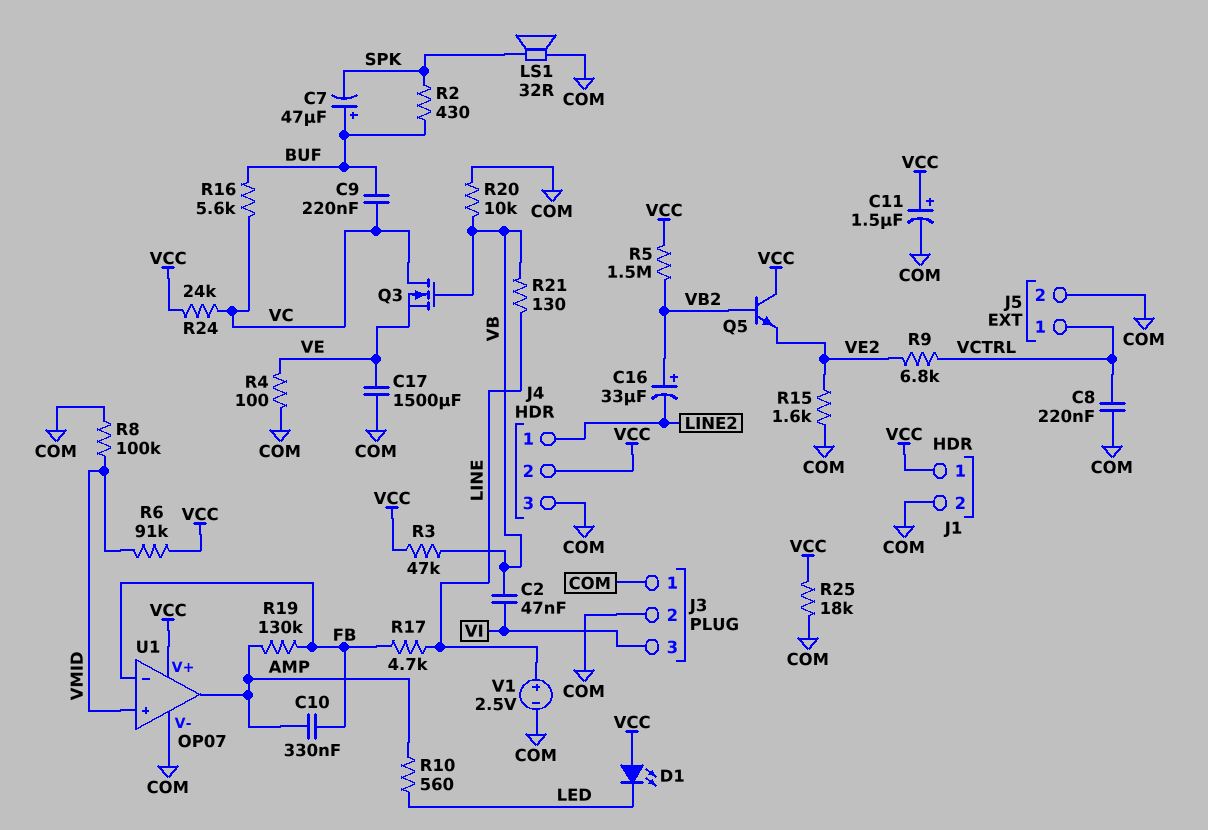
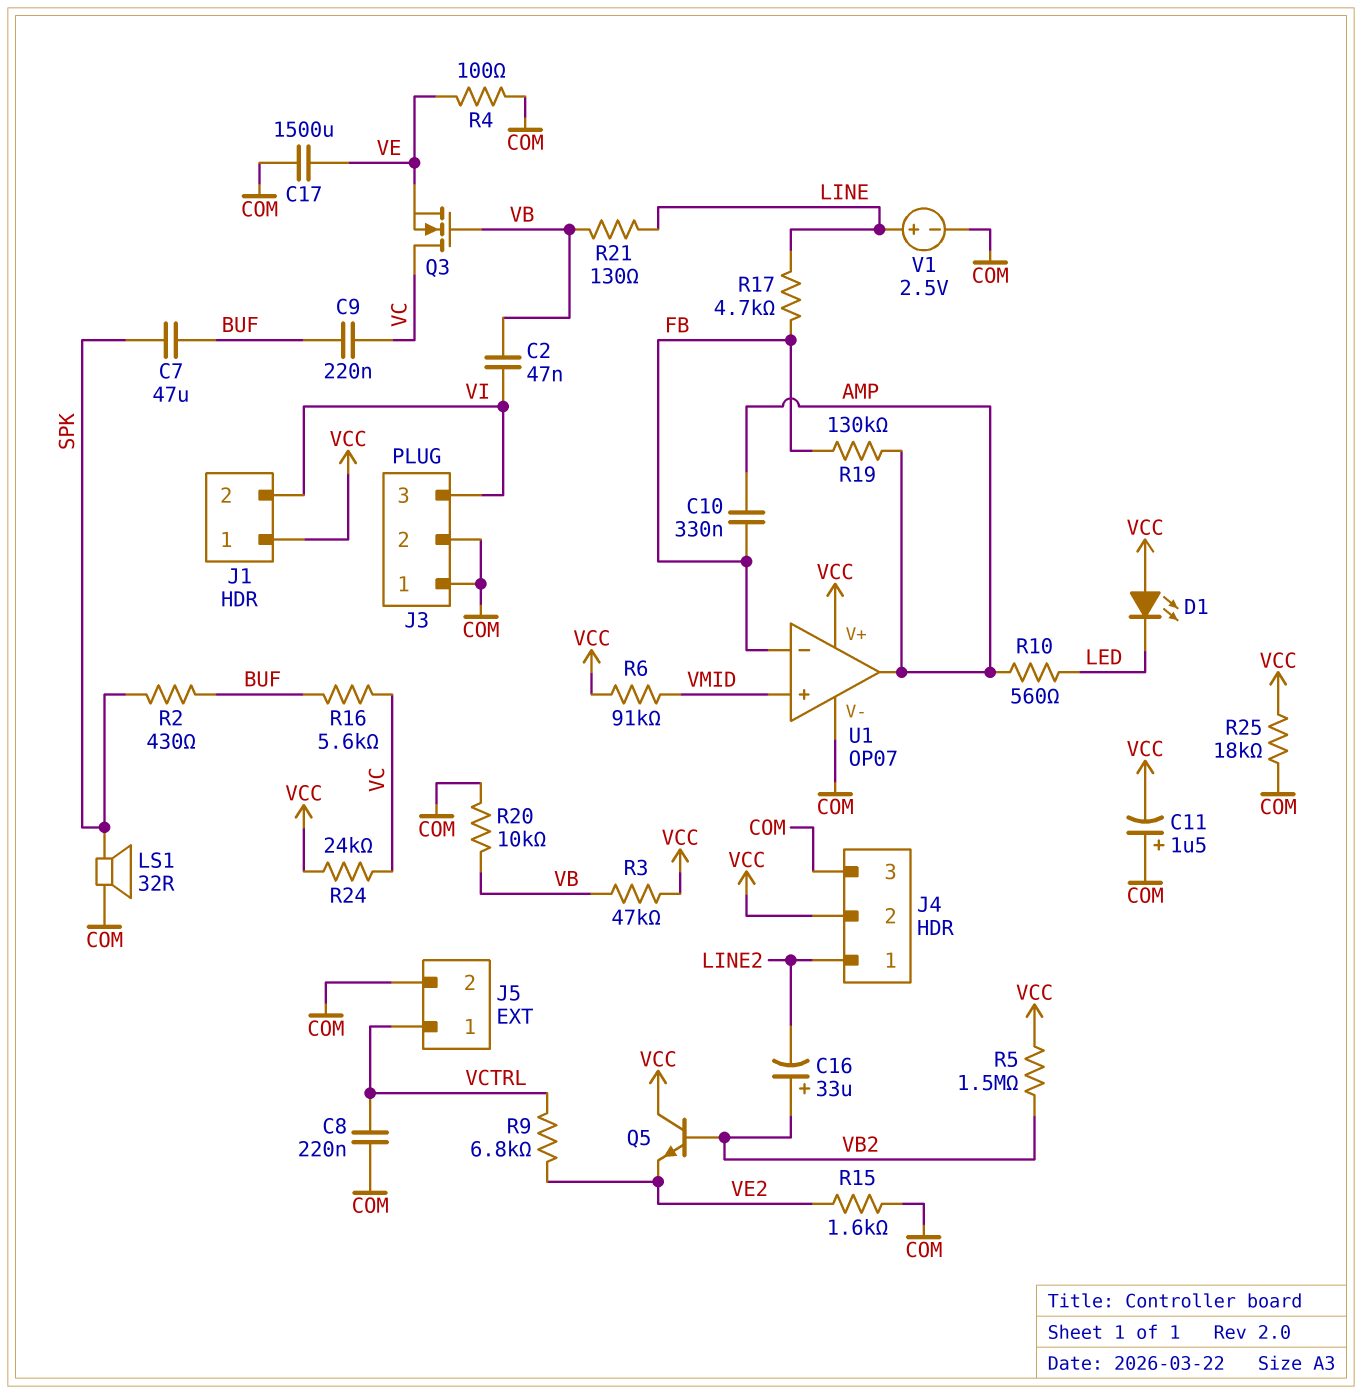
C7: 47uF (plus BUF, minus SPK) -> 47uF (BUF, SPK)
C11: 1.5uF (plus VCC, minus COM) -> 1.5uF (plus COM, minus VCC)
J1 pin 2: COM -> VI
R8: 100k (COM, VMID) -> none

